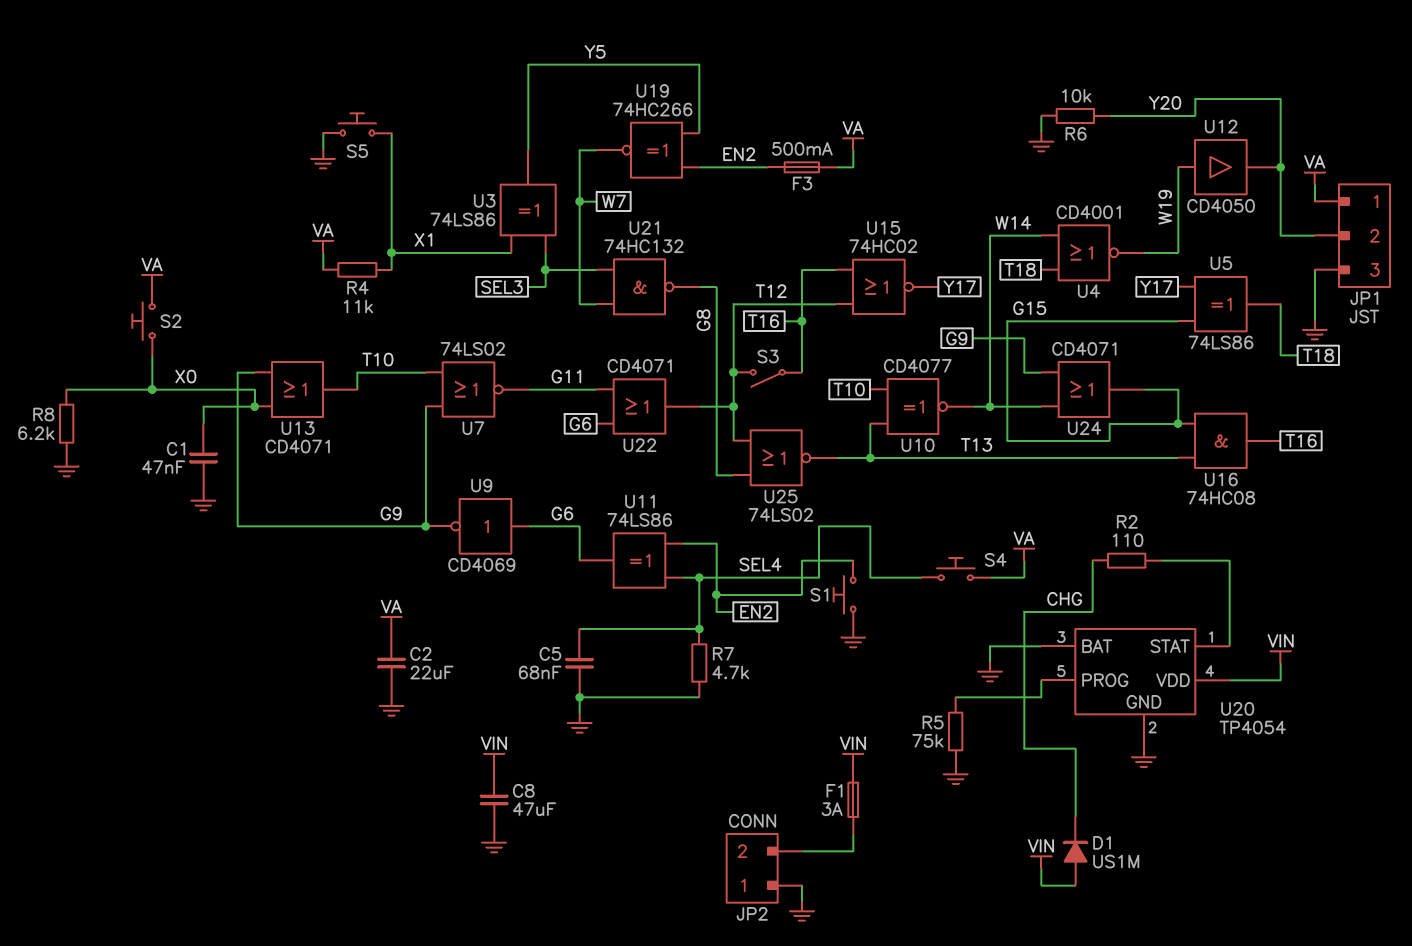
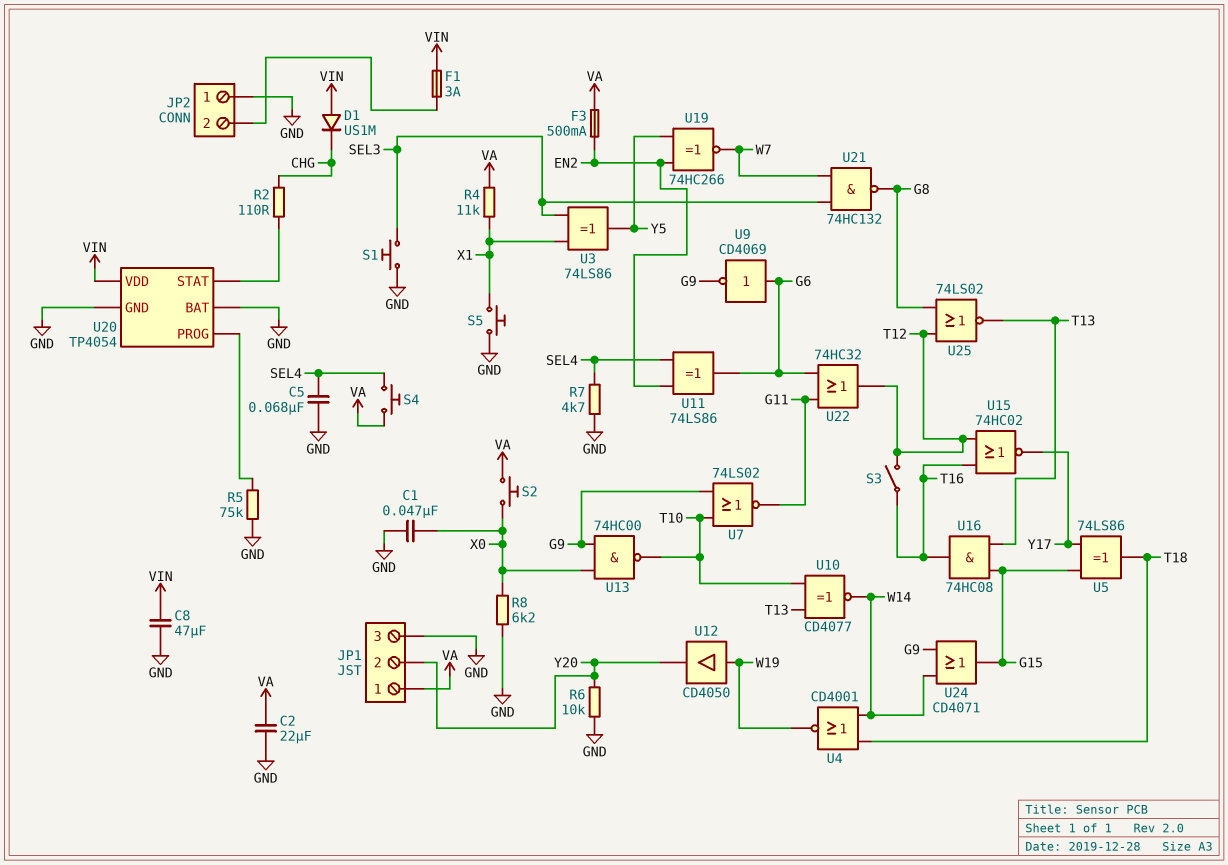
S1: button (EN2, GND) -> button (GND, SEL3)
U13: OR CD4071 (in G9, in X0, out T10) -> NAND 74HC00 (in G9, in X0, out T10)
U22: OR CD4071 (in G6, in G11, out T12) -> OR 74HC32 (in G6, in G11, out T12)

